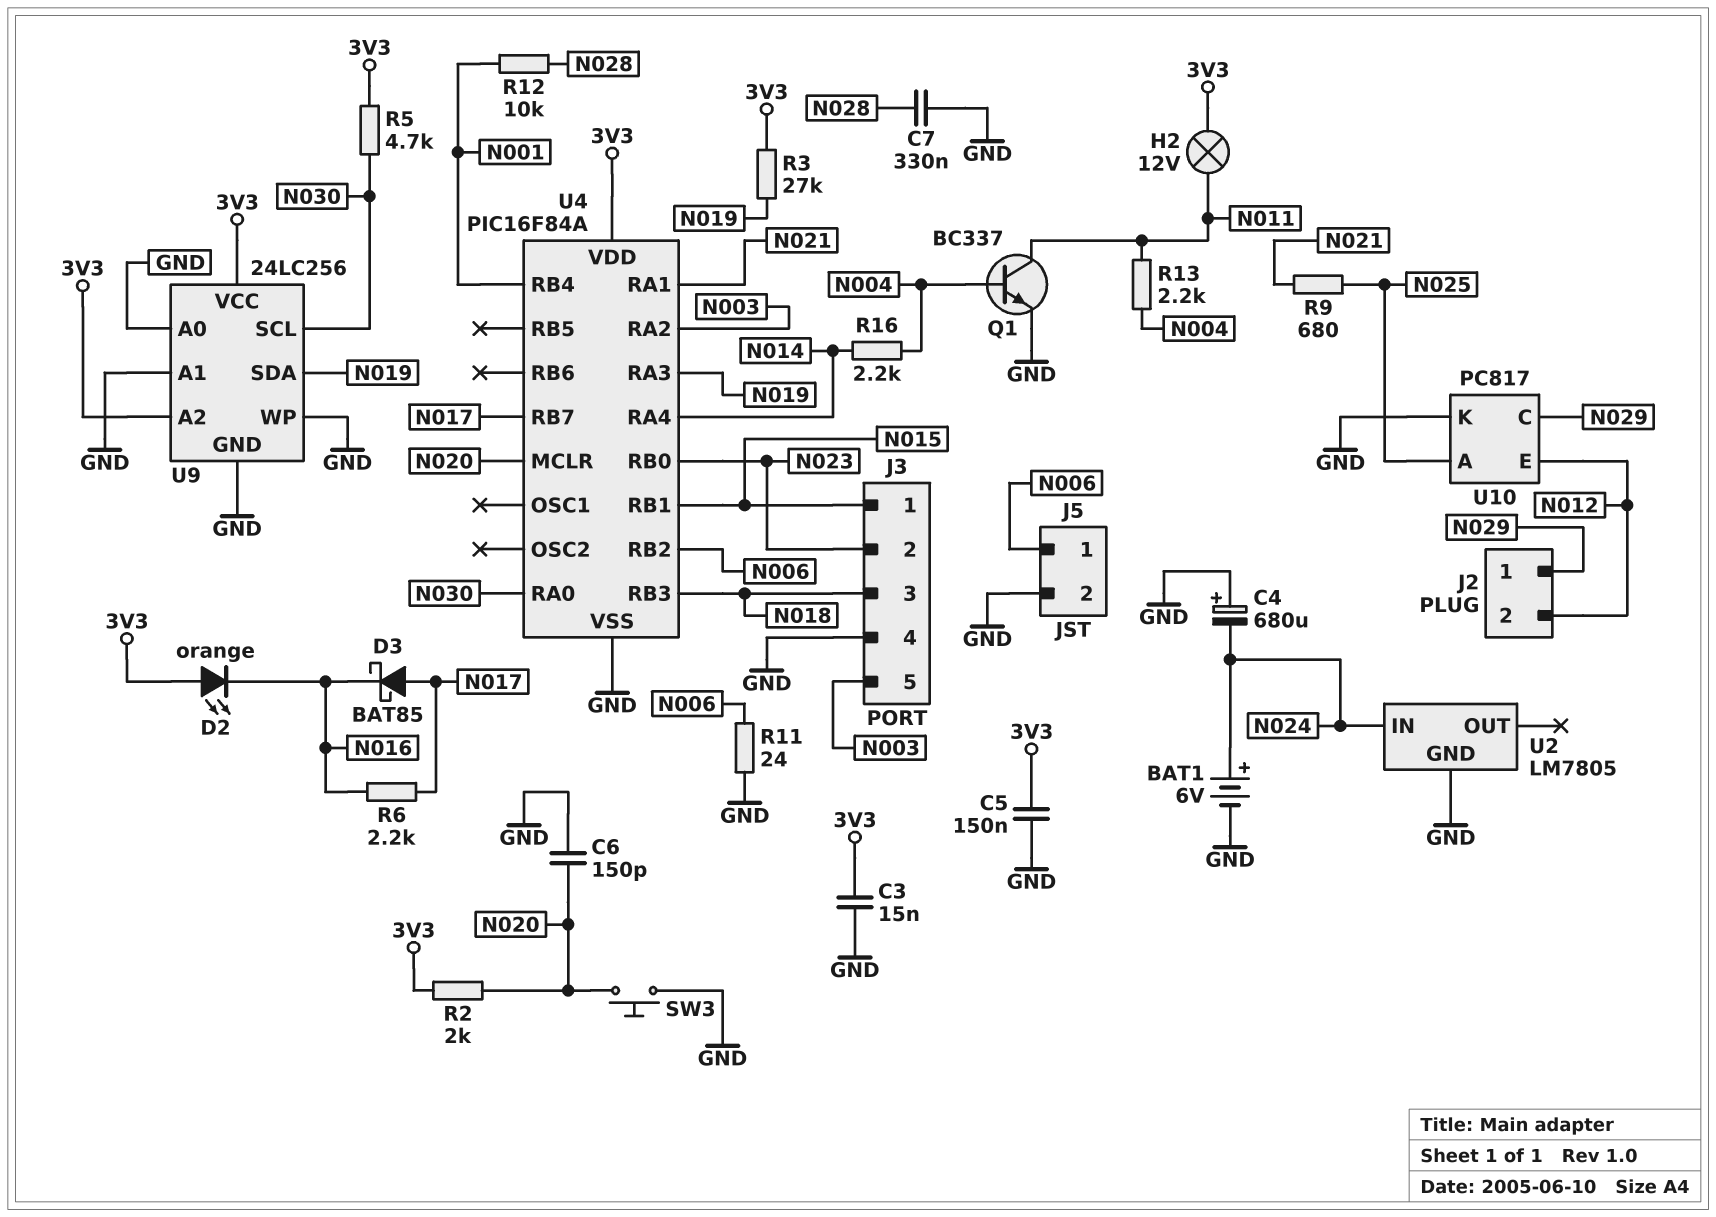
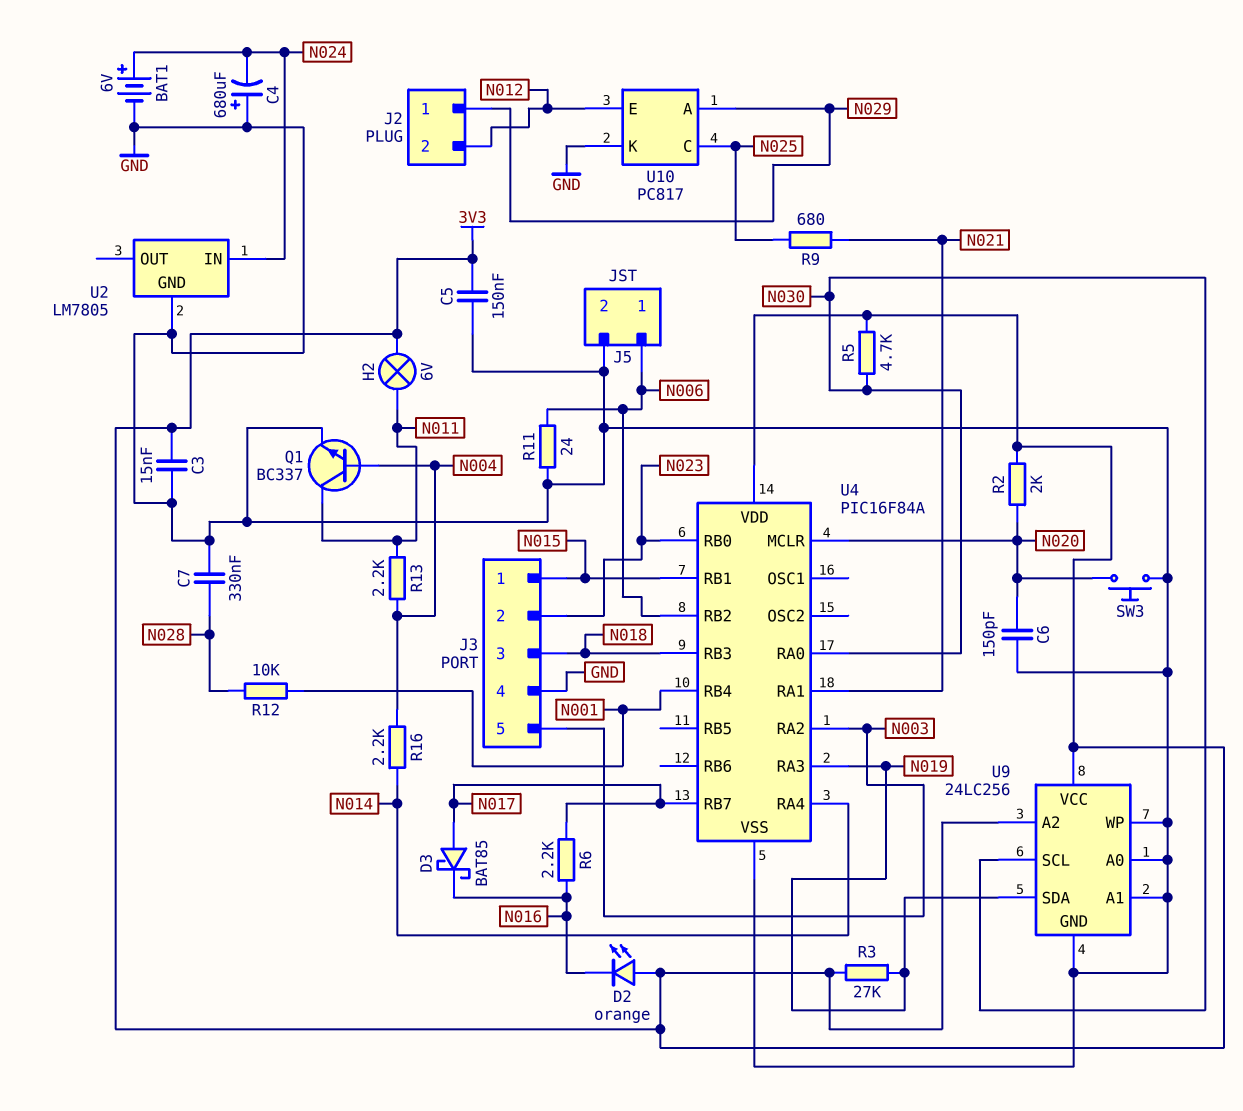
H2: lamp 12V (3V3, N011) -> lamp 6V (3V3, N011)
U10 pin A: N025 -> N029
U10 pin C: N029 -> N025

